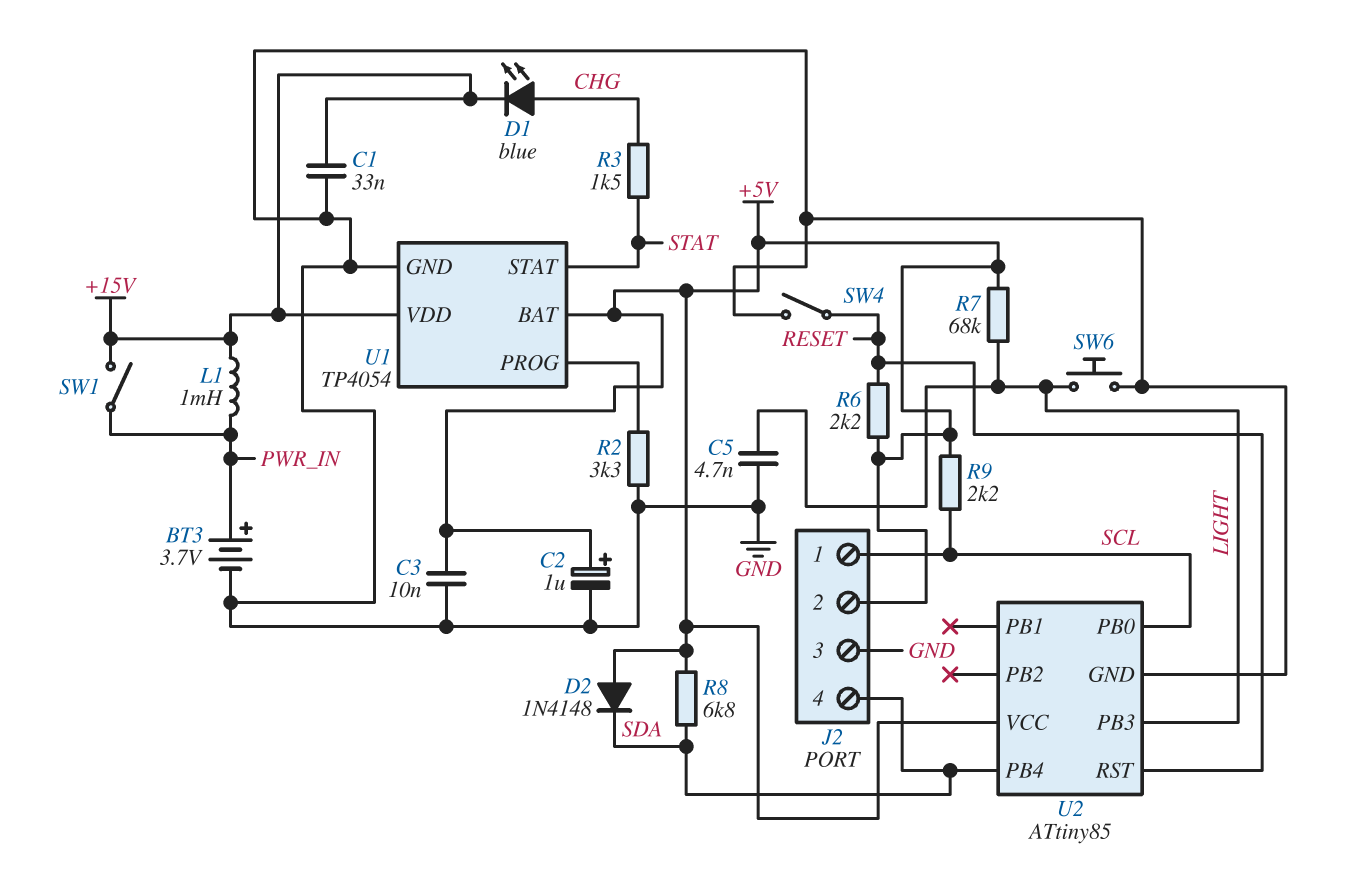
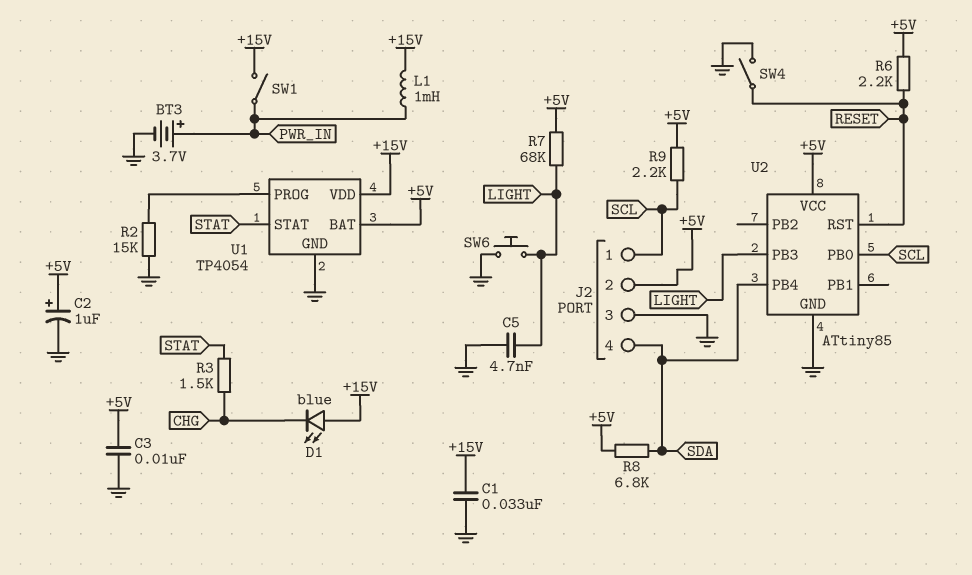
D1: LED blue (A CHG, K +15V) -> LED blue (A +15V, K CHG)
D2: diode 1N4148 (A +5V, K SDA) -> none
R2: 3.3k (GND, U1/PROG) -> 15k (GND, U1/PROG)

